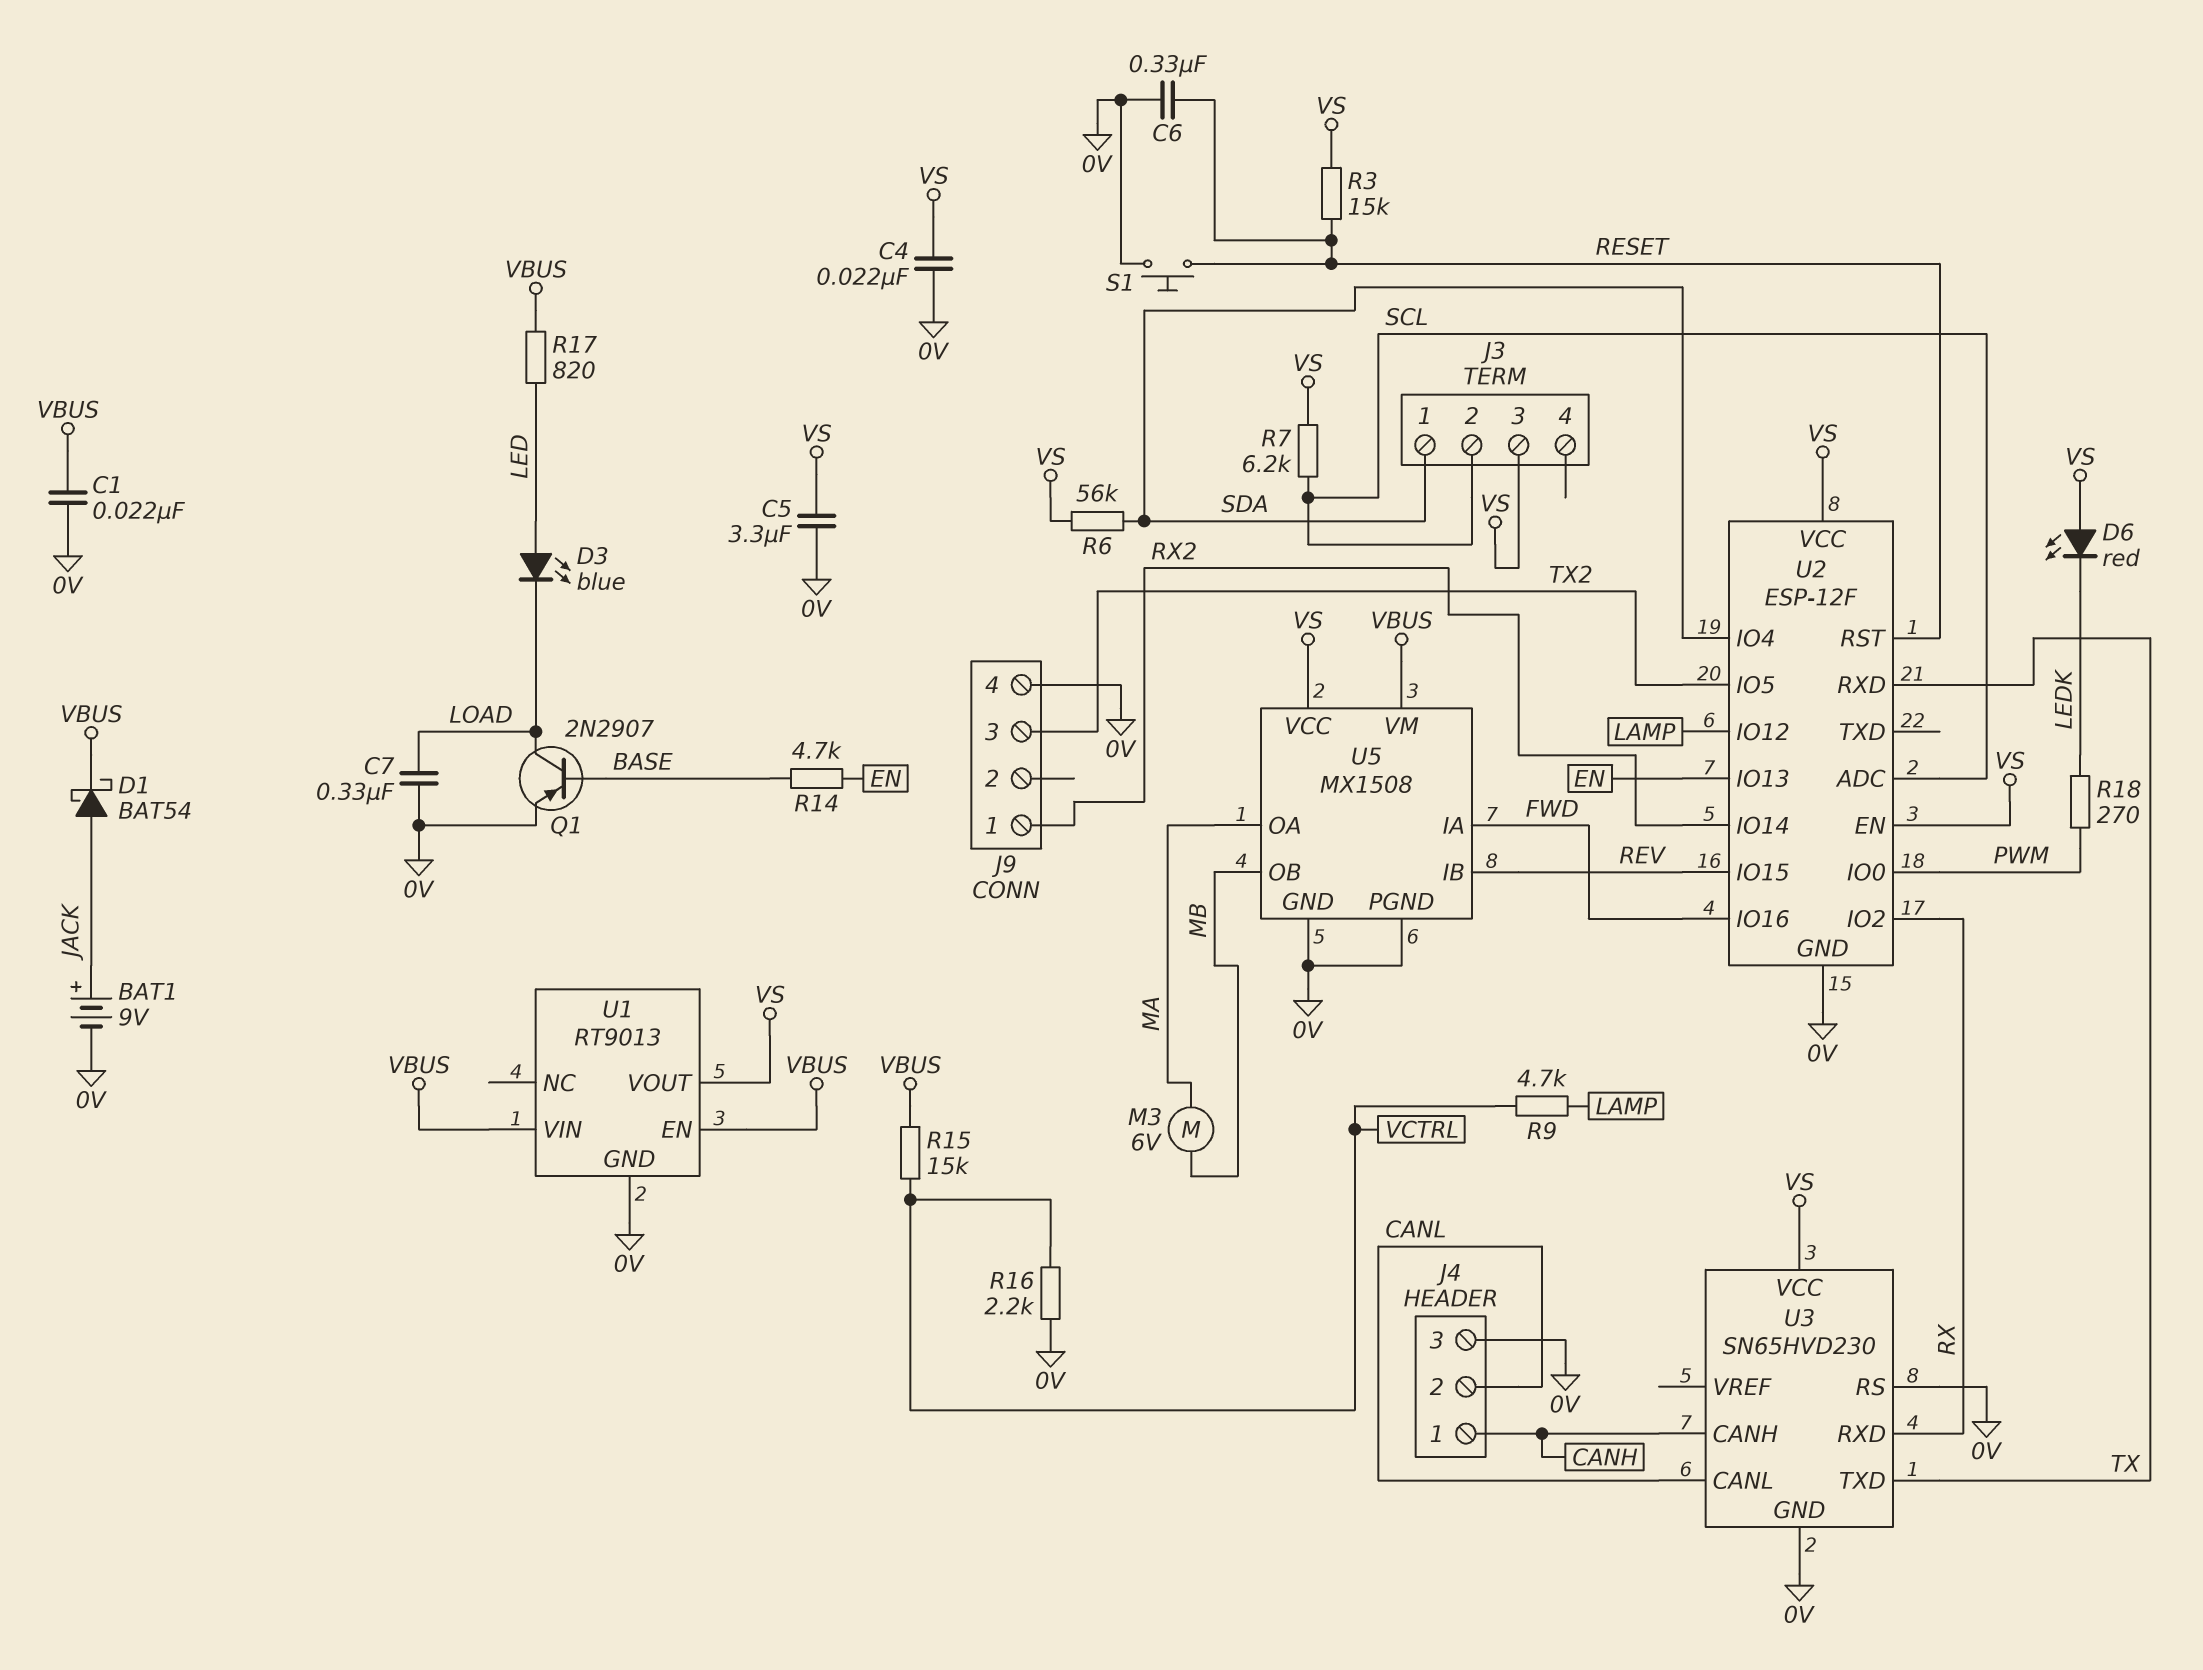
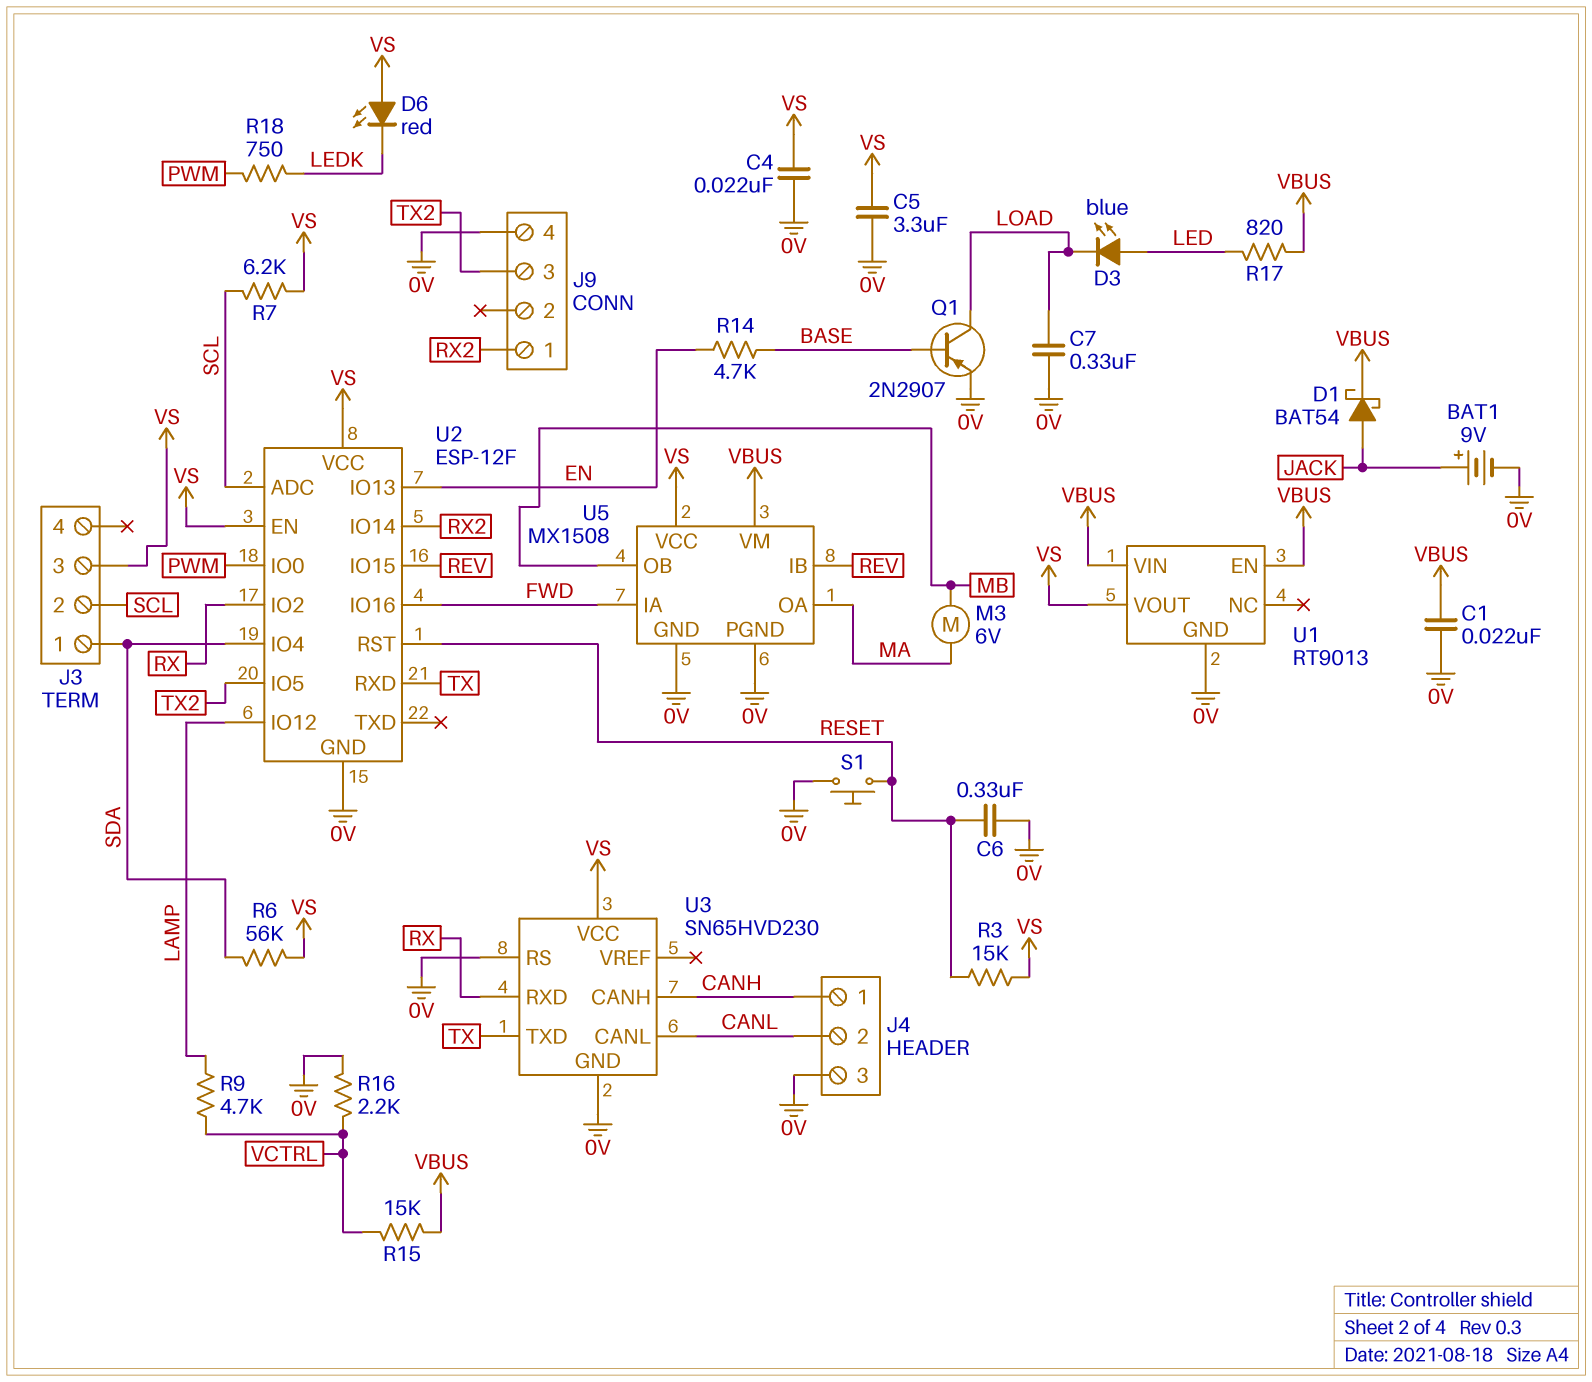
R18: 270 (LEDK, PWM) -> 750 (LEDK, PWM)

